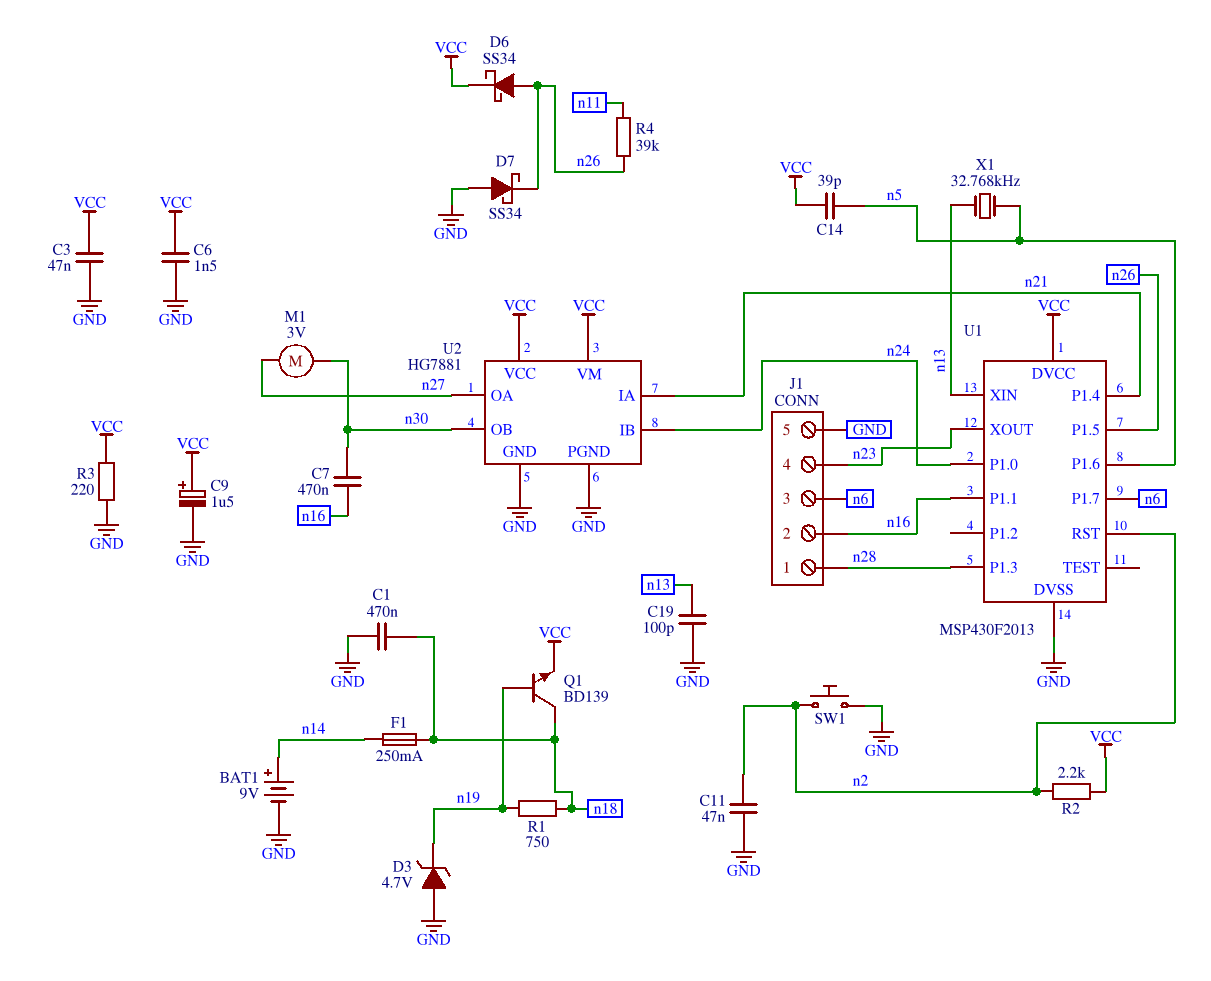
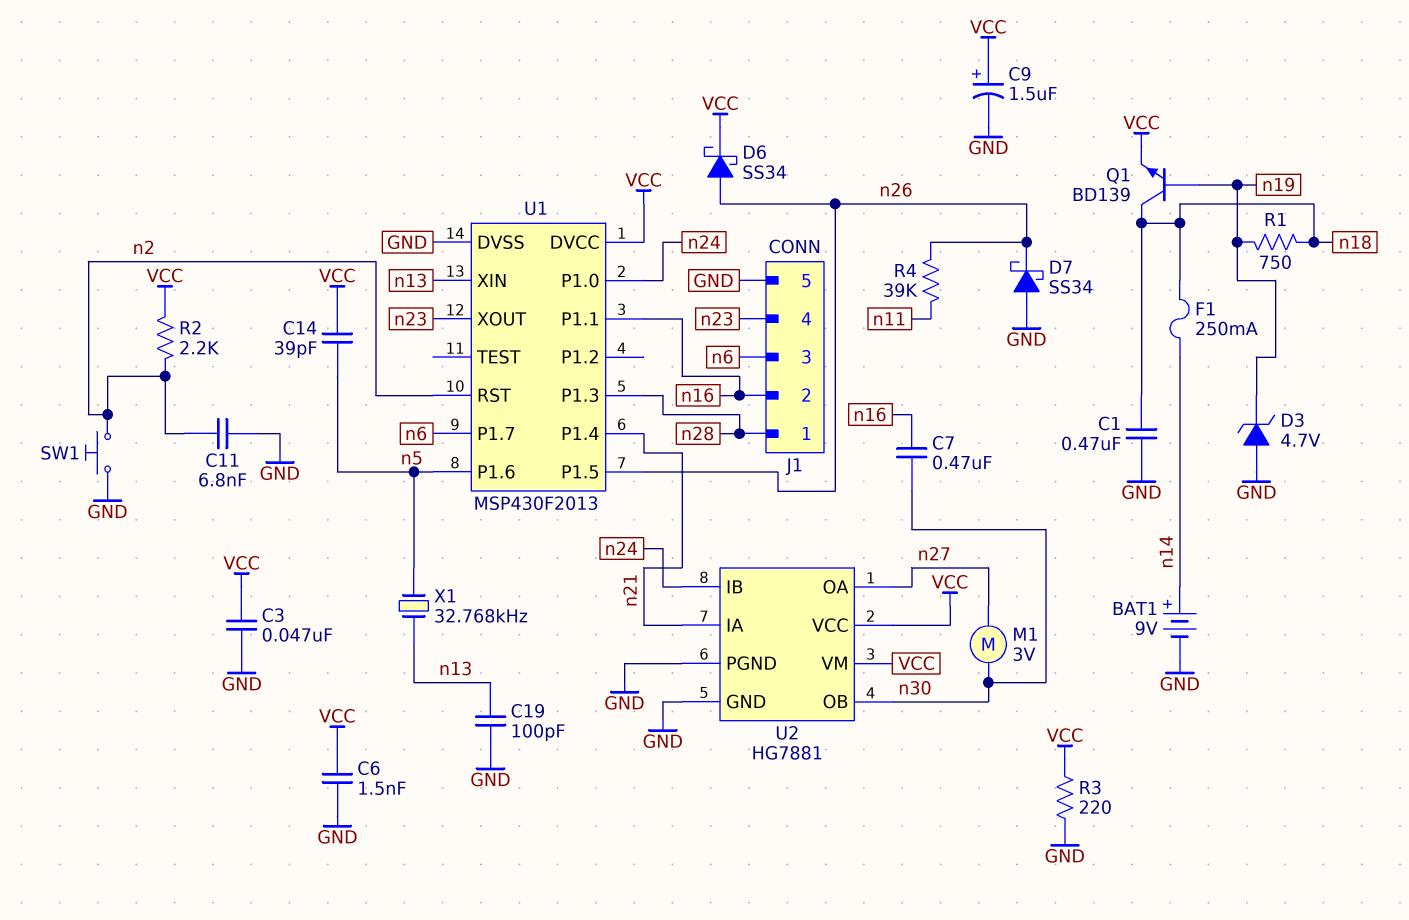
C11: 47nF (GND, n2) -> 6.8nF (GND, n2)

